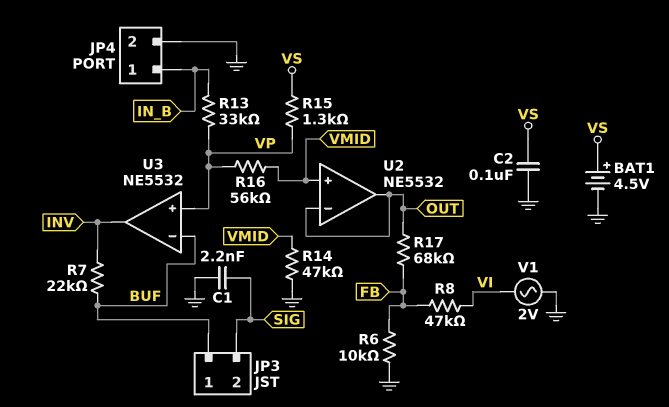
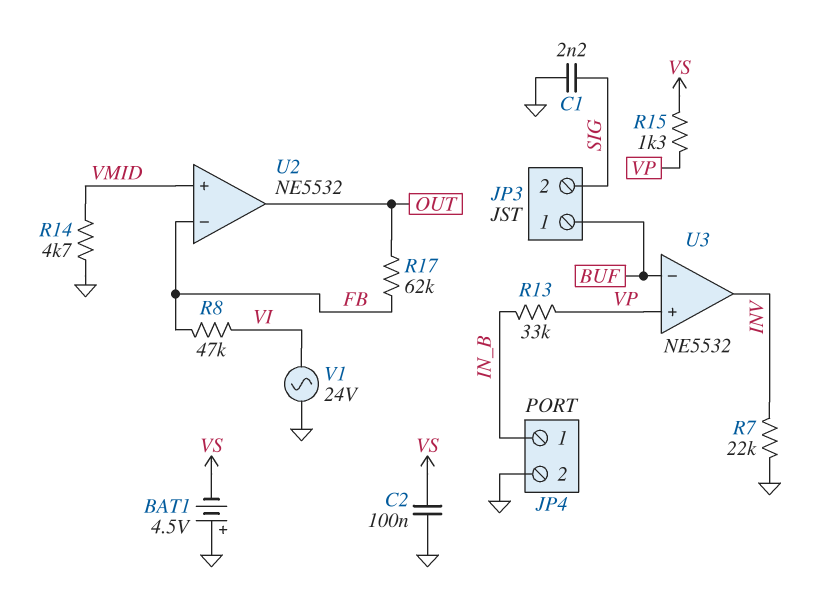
BAT1: 4.5V (plus VS, minus GND) -> 4.5V (plus GND, minus VS)
R6: 10k (FB, GND) -> none
R7: 22k (BUF, INV) -> 22k (GND, INV)
R14: 47k (GND, VMID) -> 4.7k (GND, VMID)
R16: 56k (VMID, VP) -> none
R17: 68k (FB, OUT) -> 62k (FB, OUT)
U2 pin in-: OUT -> FB
V1: AC 2V (GND, VI) -> AC 24V (GND, VI)

